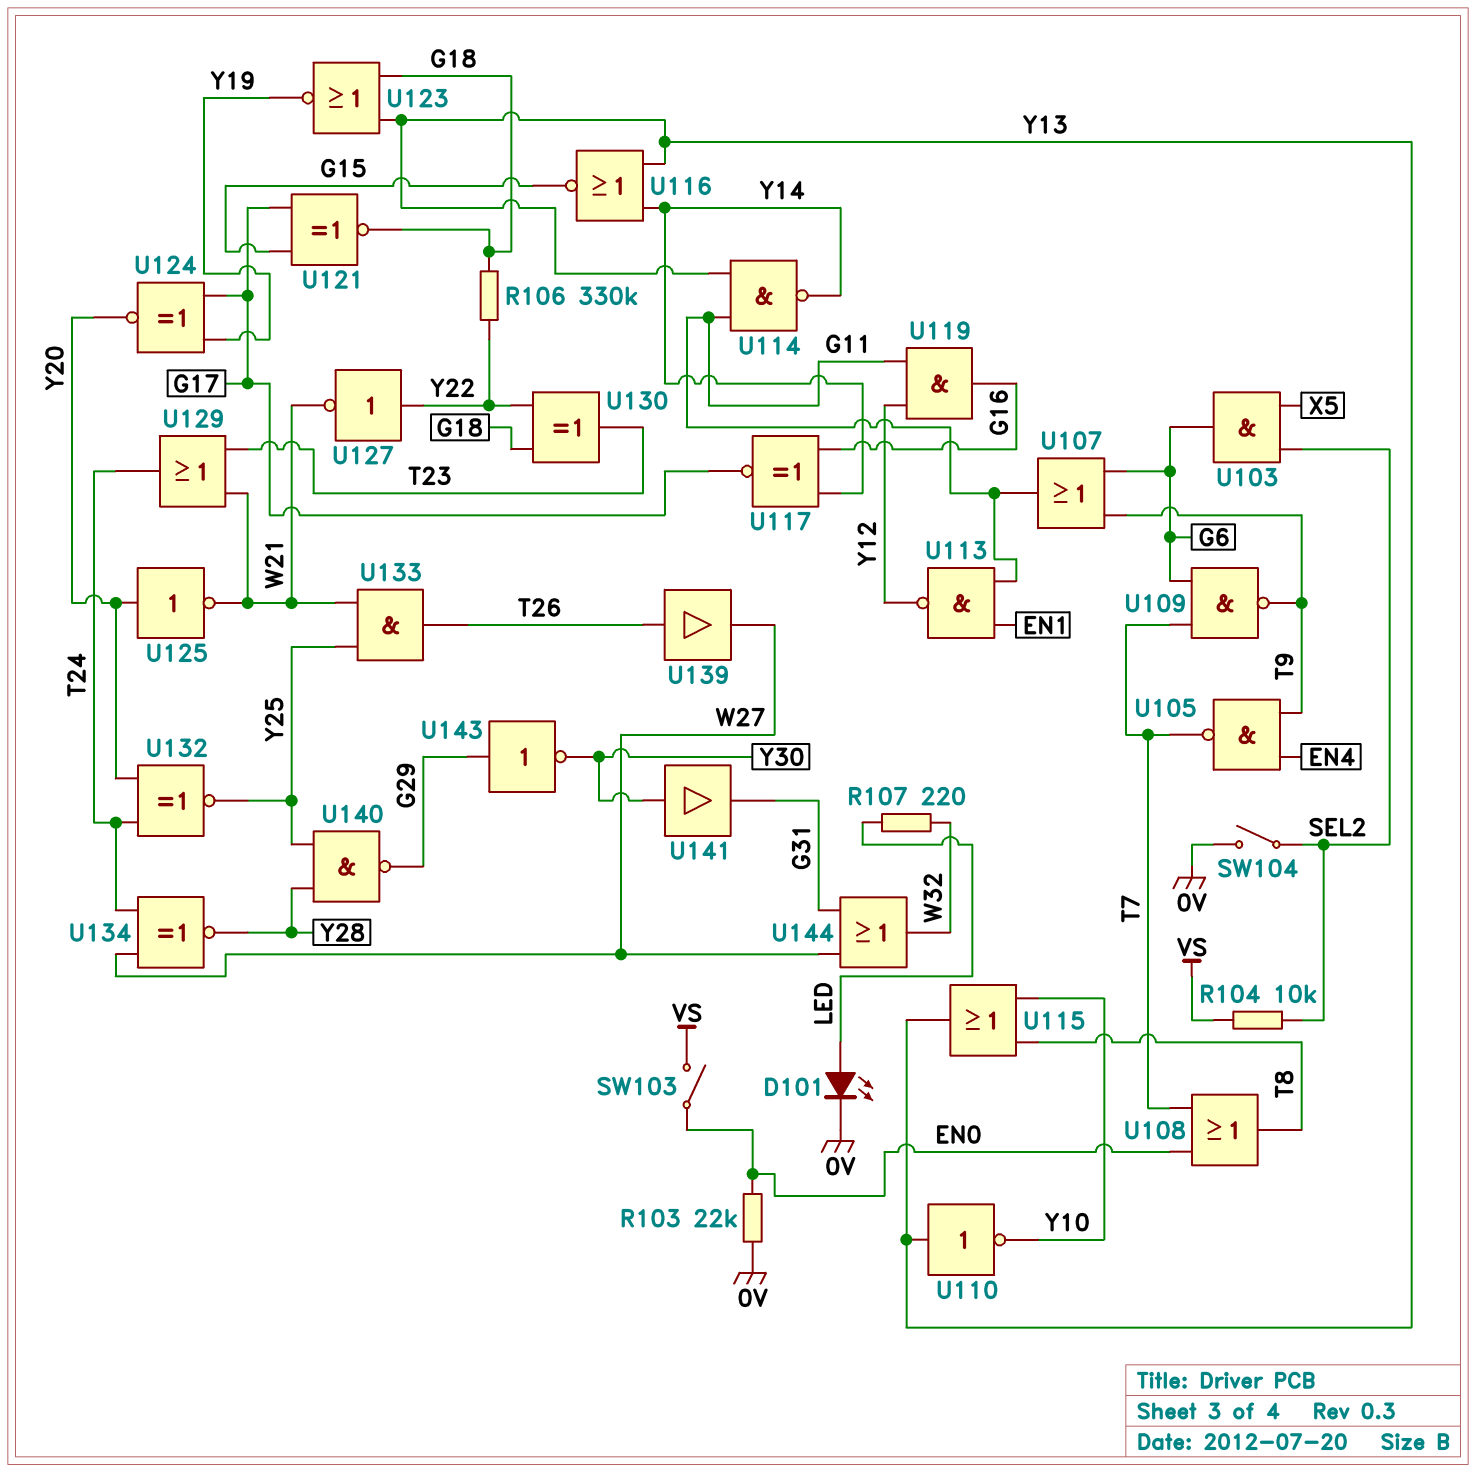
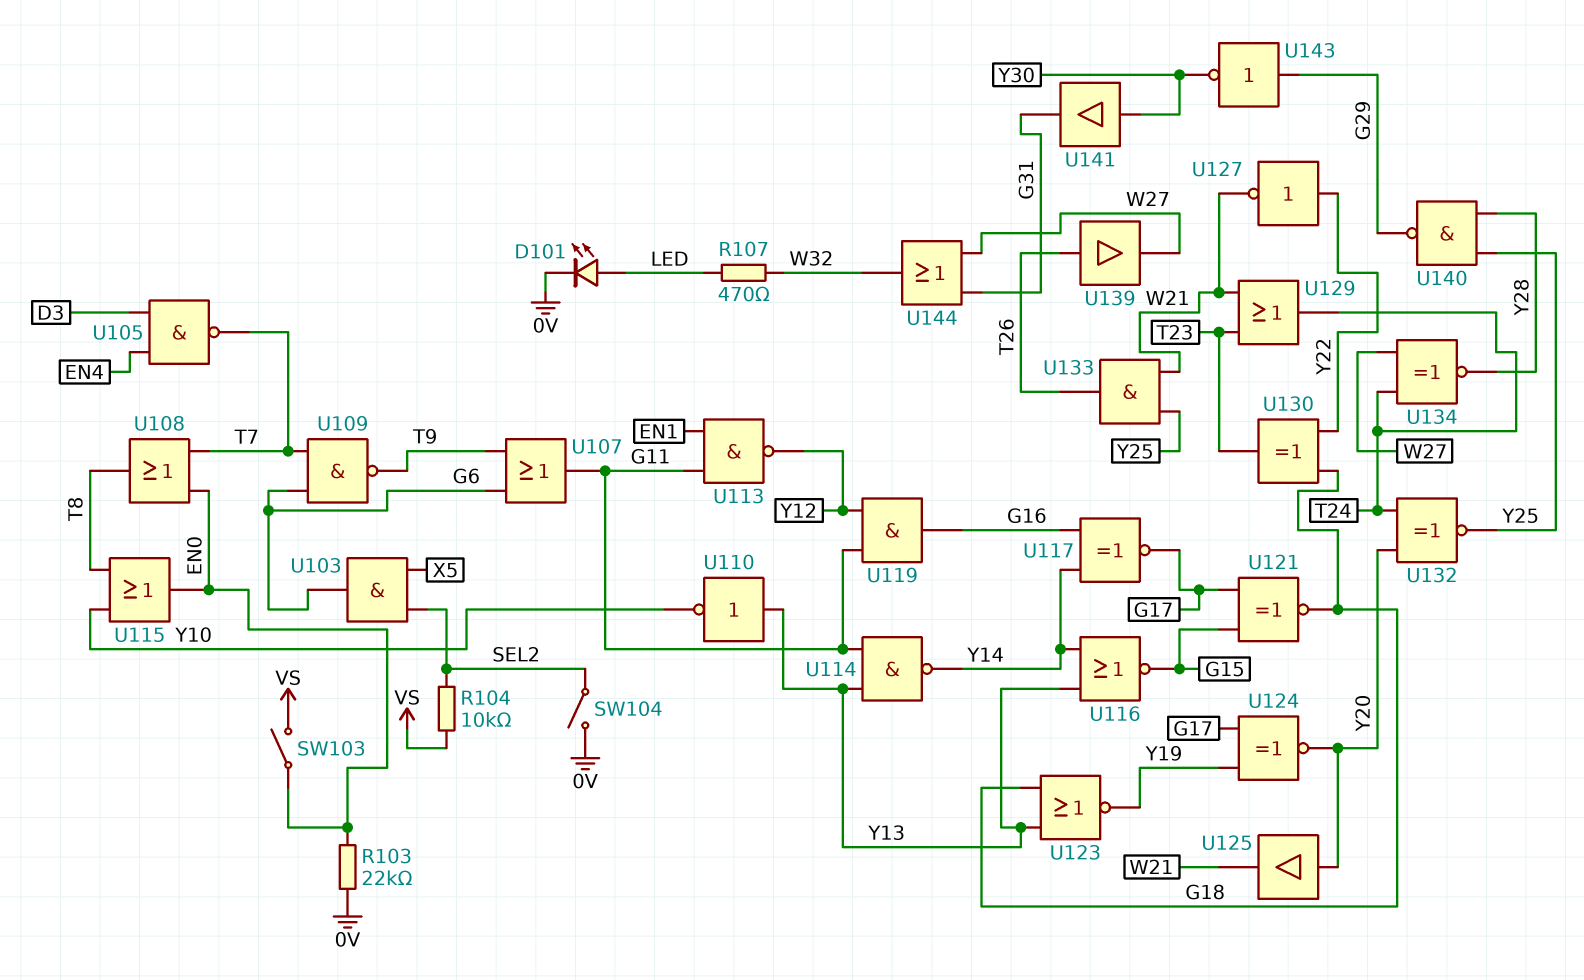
R106: 330k (G18, Y22) -> none
R107: 220 (LED, W32) -> 470 (LED, W32)
U105: NAND (in EN4, in T9, out T7) -> NAND (in D3, in EN4, out T7)
U115: OR (in T8, in Y10, out Y13) -> OR (in T8, in Y10, out EN0)
U125: NOT (in Y20, out W21) -> buffer (in Y20, out W21)

